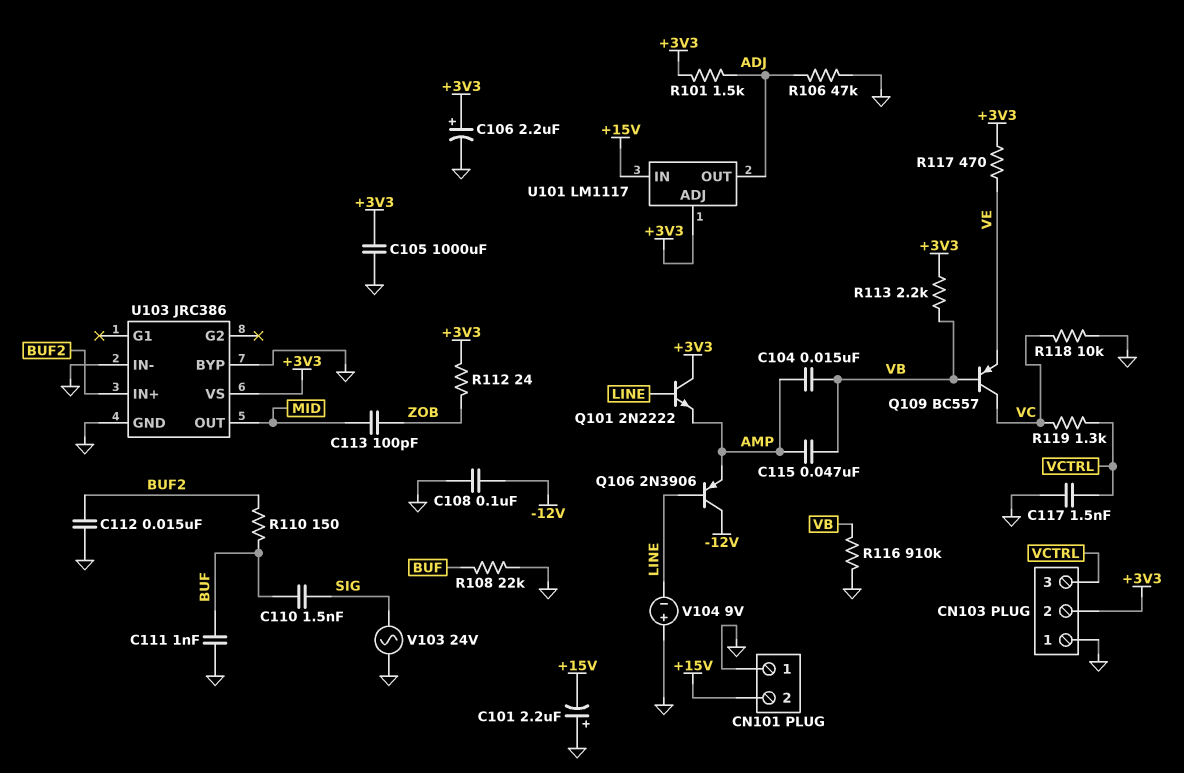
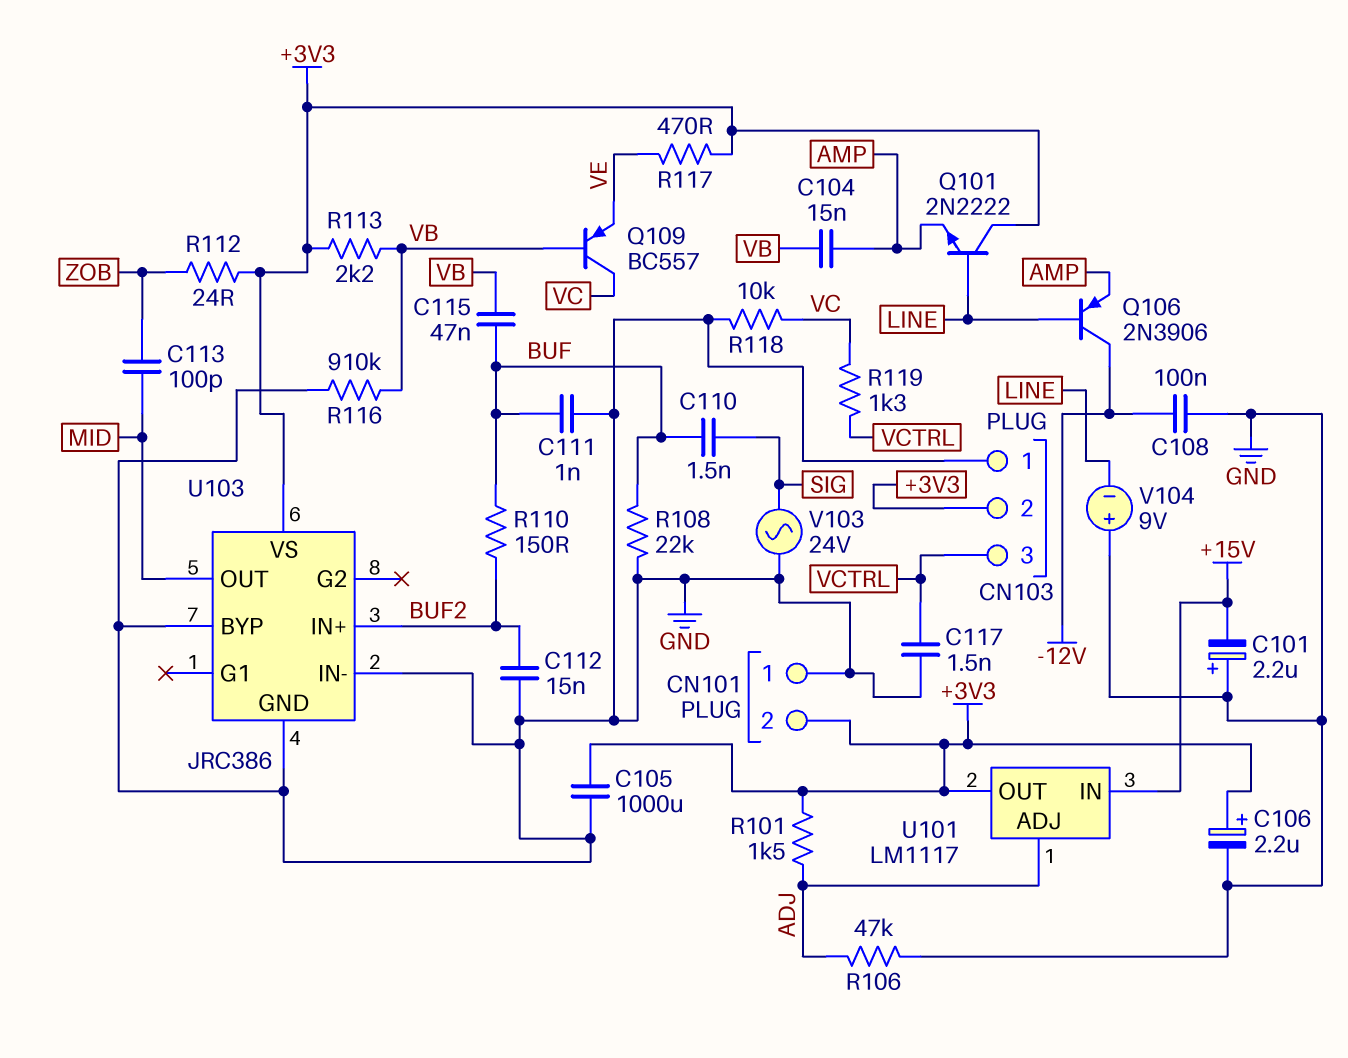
C115: 47nF (AMP, VB) -> 47nF (BUF, VB)
CN101 pin 2: +15V -> +3V3
U101 pin ADJ: +3V3 -> ADJ
U101 pin OUT: ADJ -> +3V3

